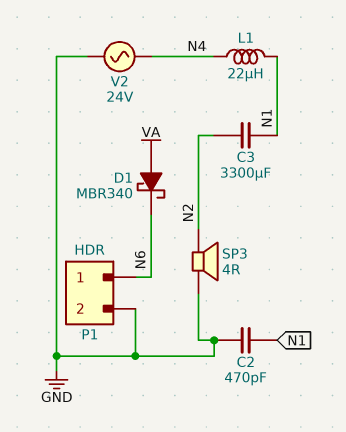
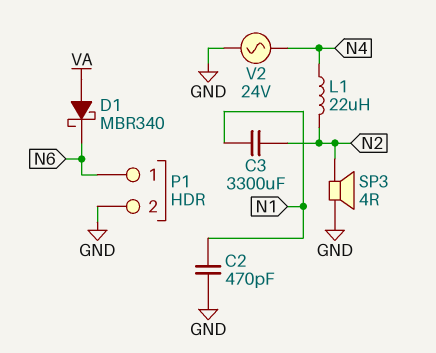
L1: 22uH (N1, N4) -> 22uH (N2, N4)

